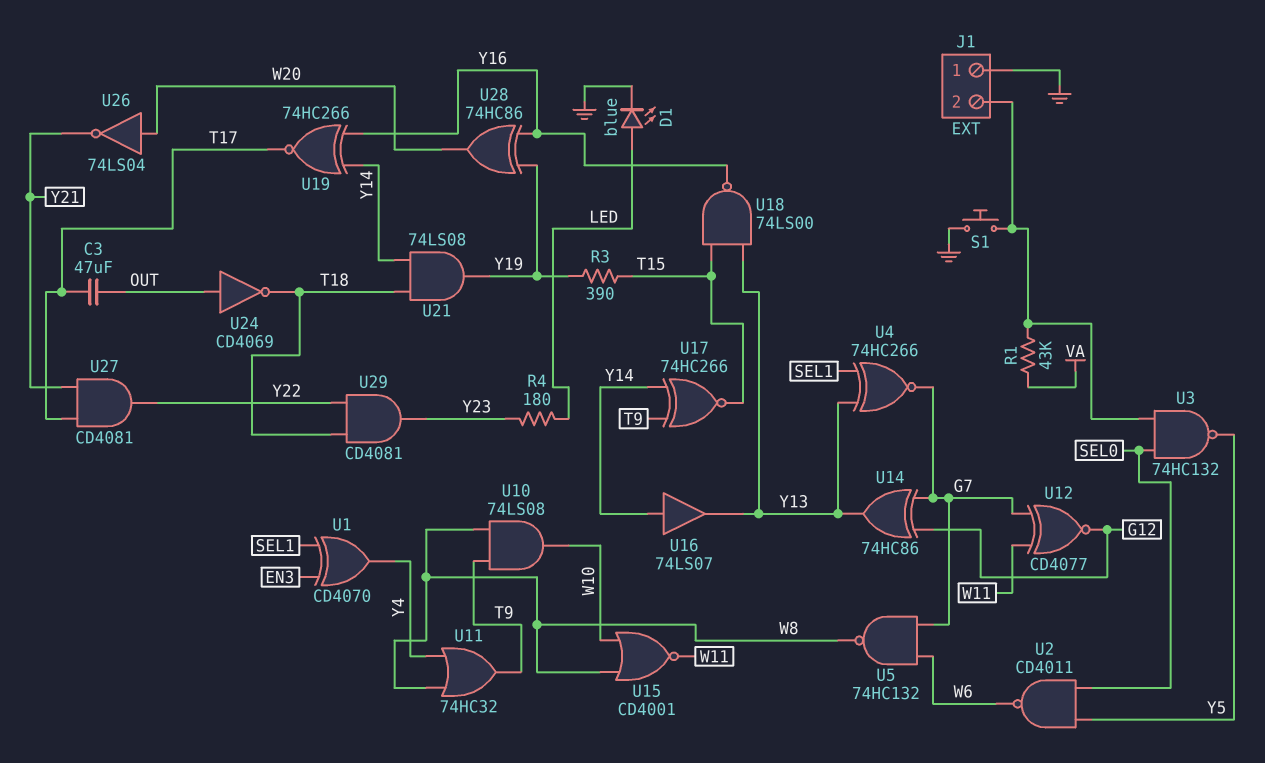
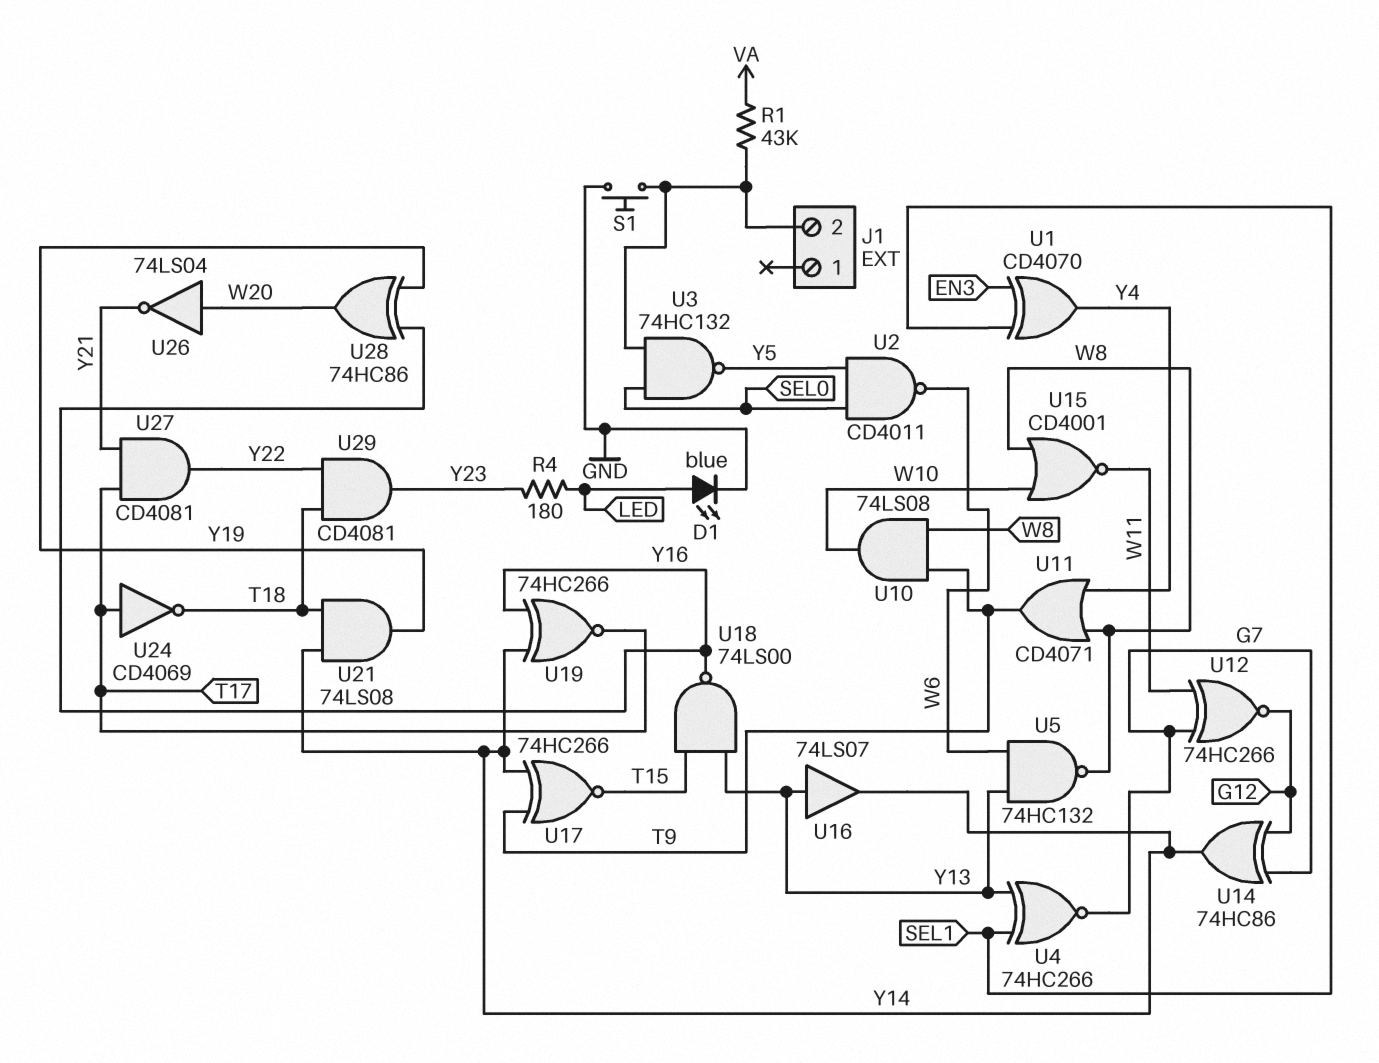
C3: 47uF (OUT, T17) -> none
J1 pin 1: GND -> none
R3: 390 (T15, Y19) -> none
U5: NAND 74HC132 (in G7, in W6, out W8) -> NAND 74HC132 (in W6, in Y13, out W8)
U11: OR 74HC32 (in W8, in Y4, out T9) -> OR CD4071 (in W8, in Y4, out T9)
U12: XNOR CD4077 (in G7, in W11, out G12) -> XNOR 74HC266 (in G7, in W11, out G12)
U14: XOR 74HC86 (in G7, in G12, out Y13) -> XOR 74HC86 (in G7, in G12, out Y14)
U16: buffer 74LS07 (in Y14, out Y13) -> buffer 74LS07 (in Y13, out Y14)
U24: NOT CD4069 (in OUT, out T18) -> NOT CD4069 (in T17, out T18)

